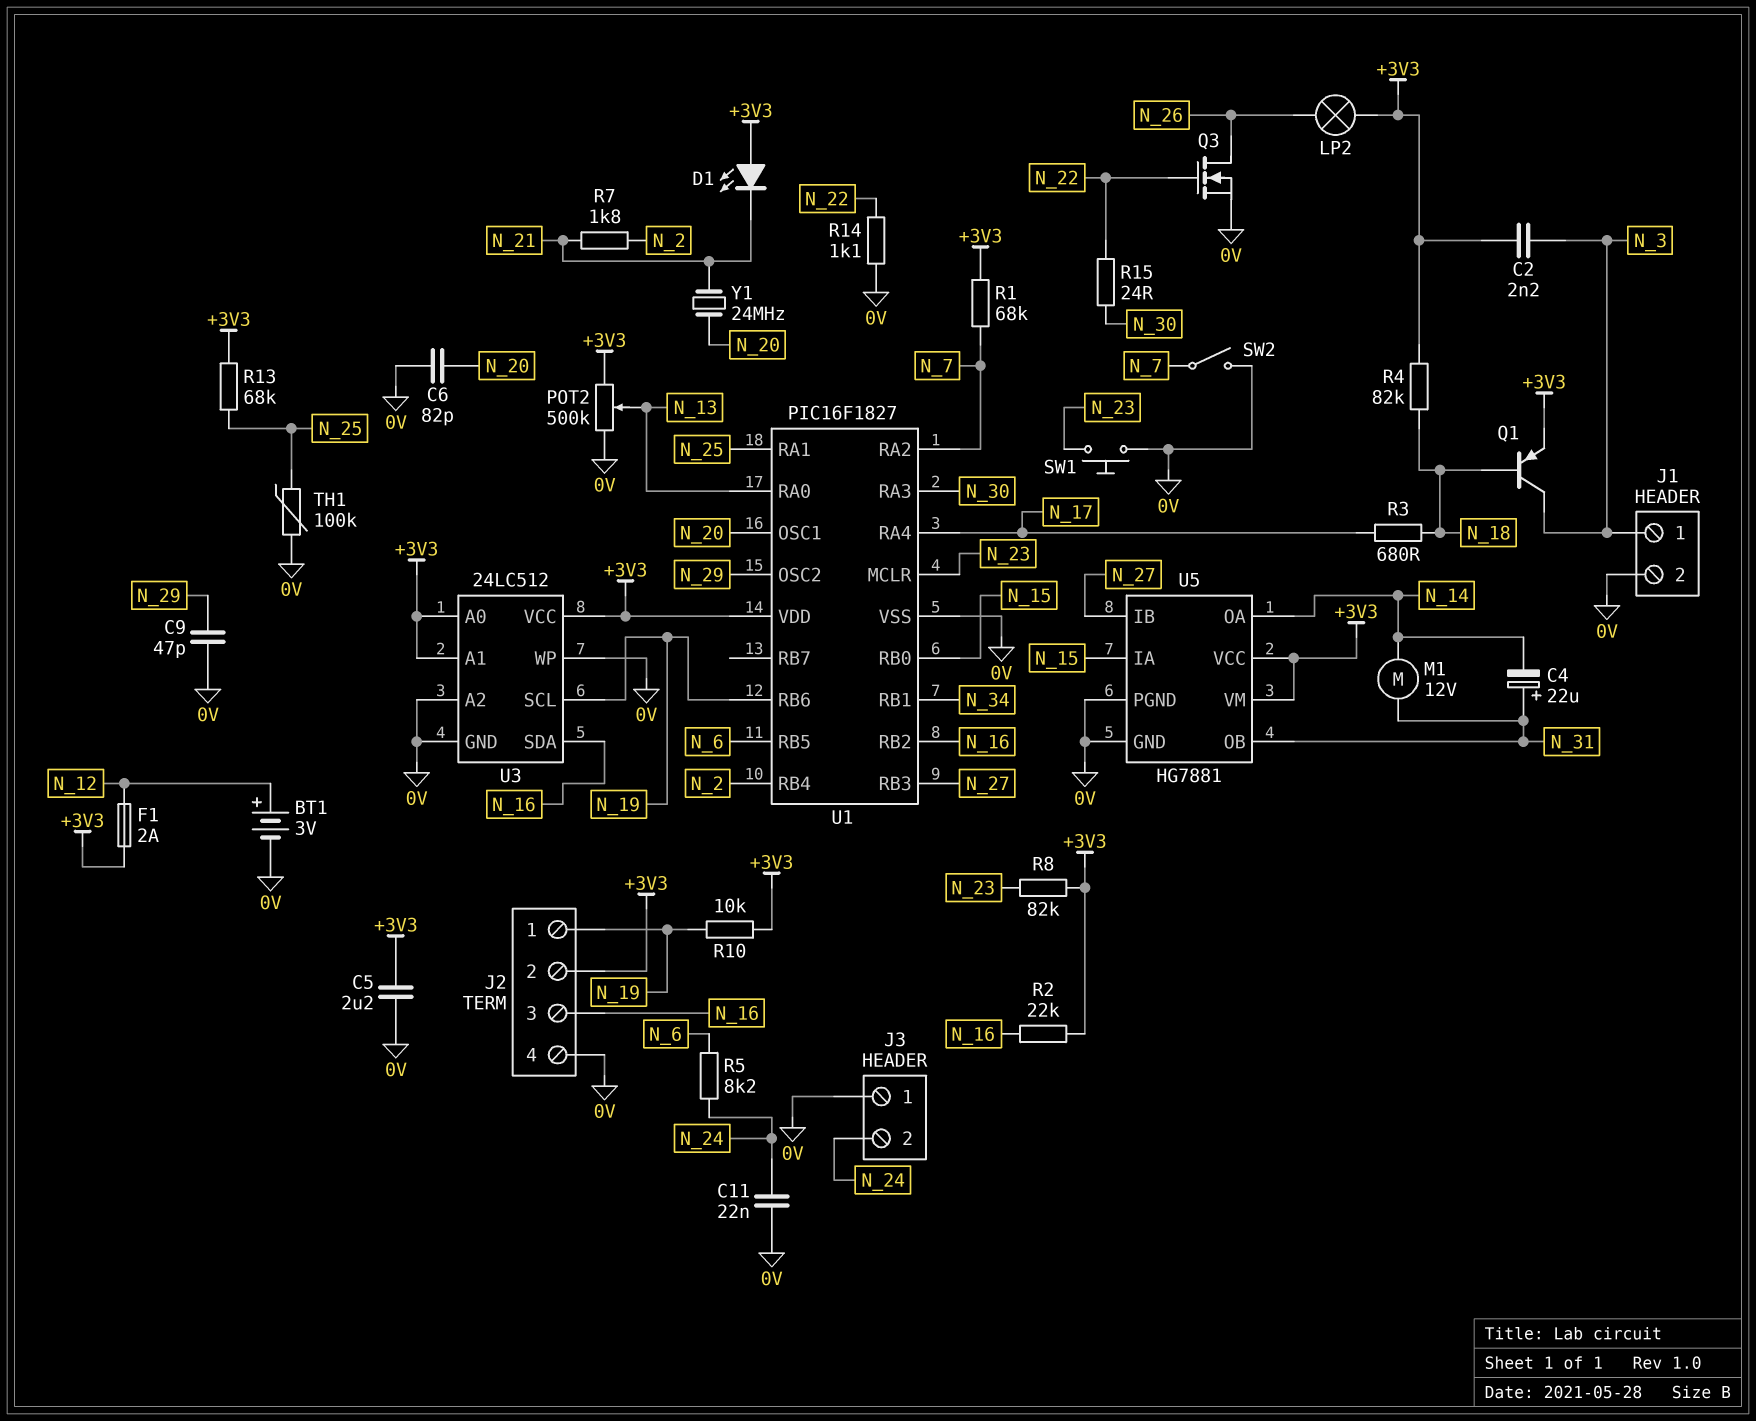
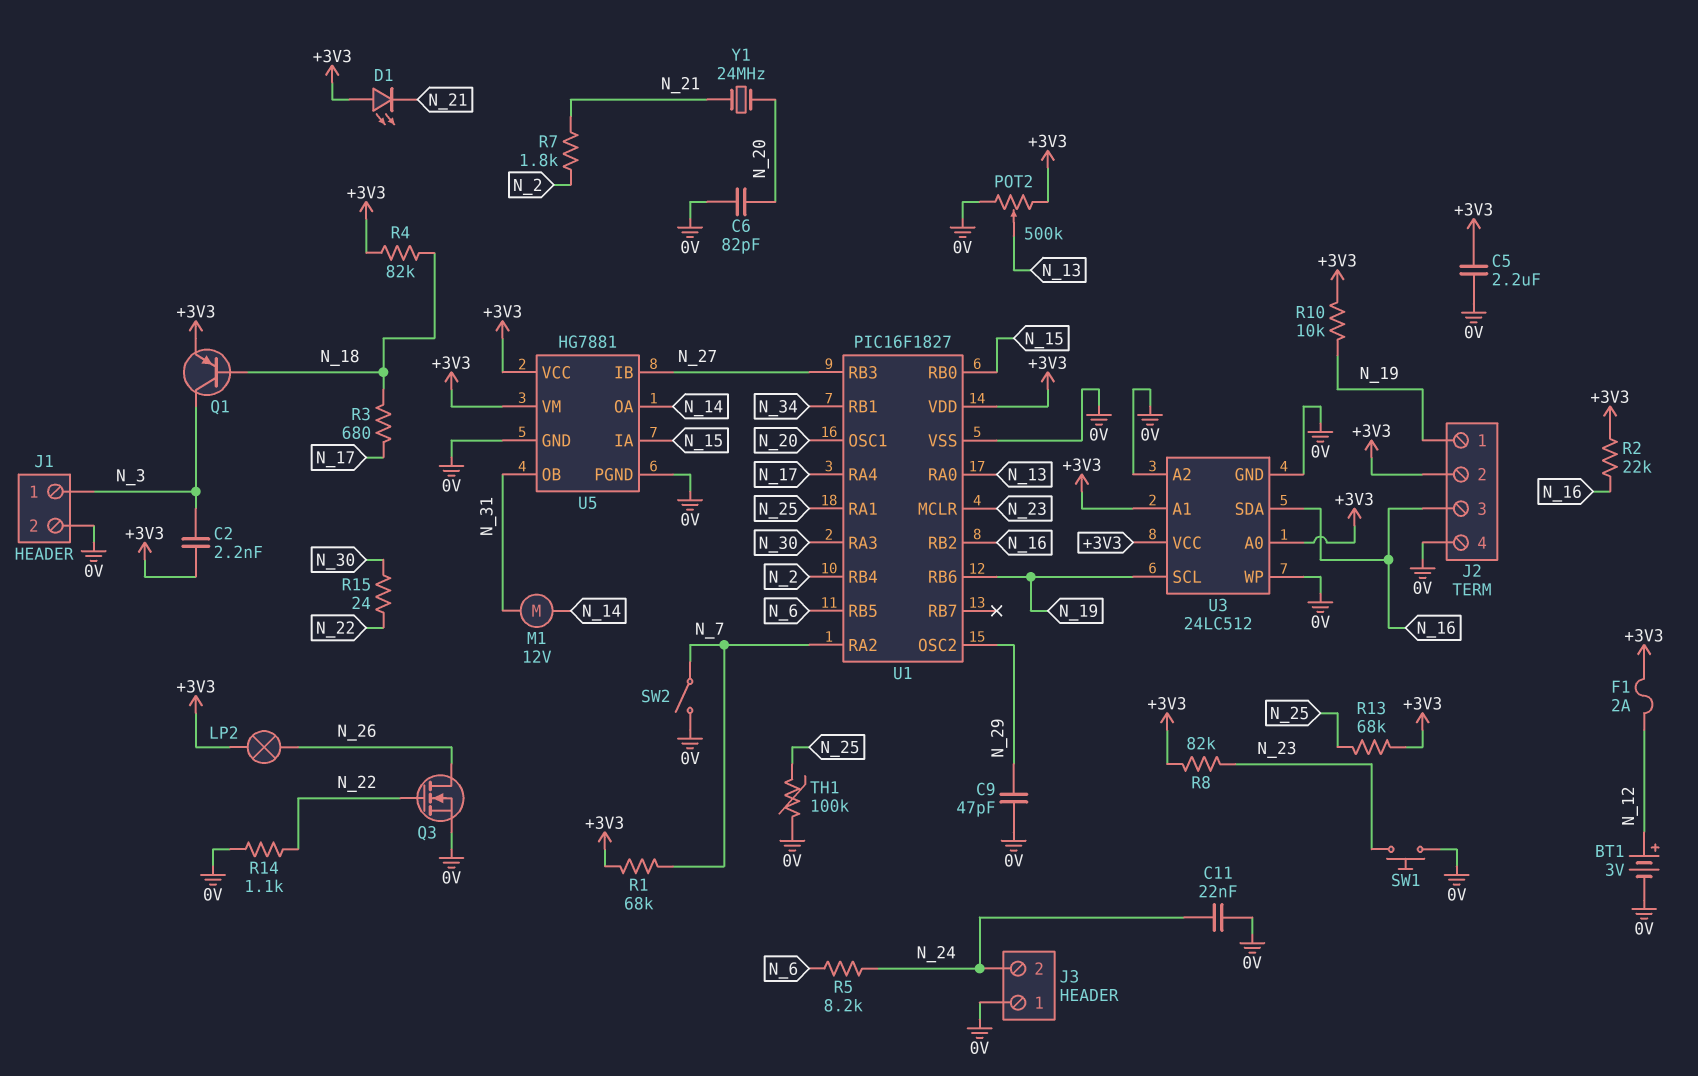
C4: 22uF (plus N_31, minus N_14) -> none

